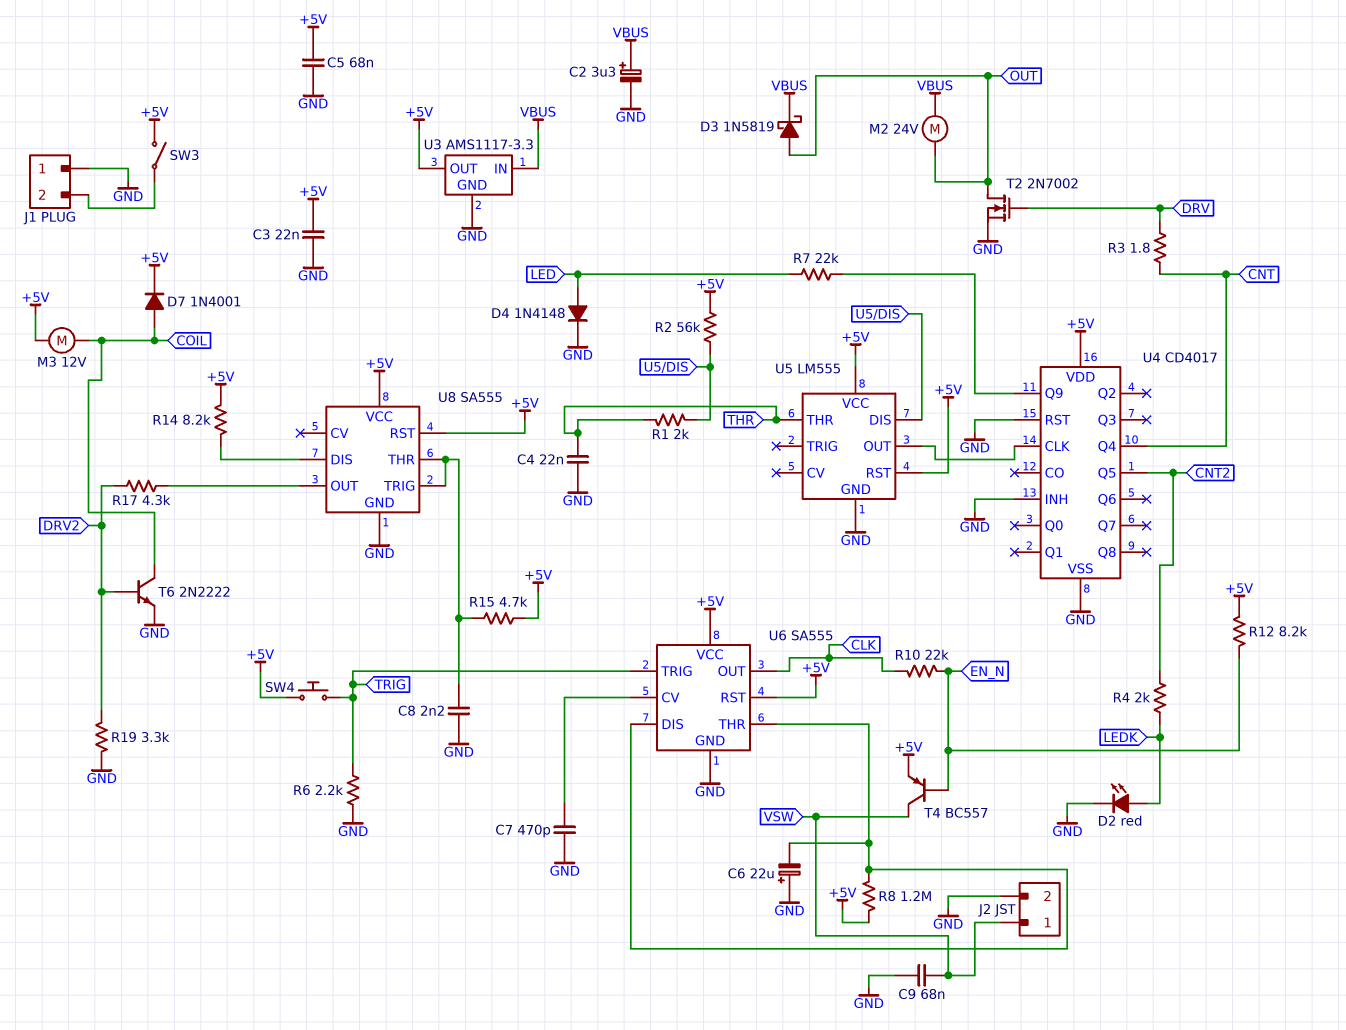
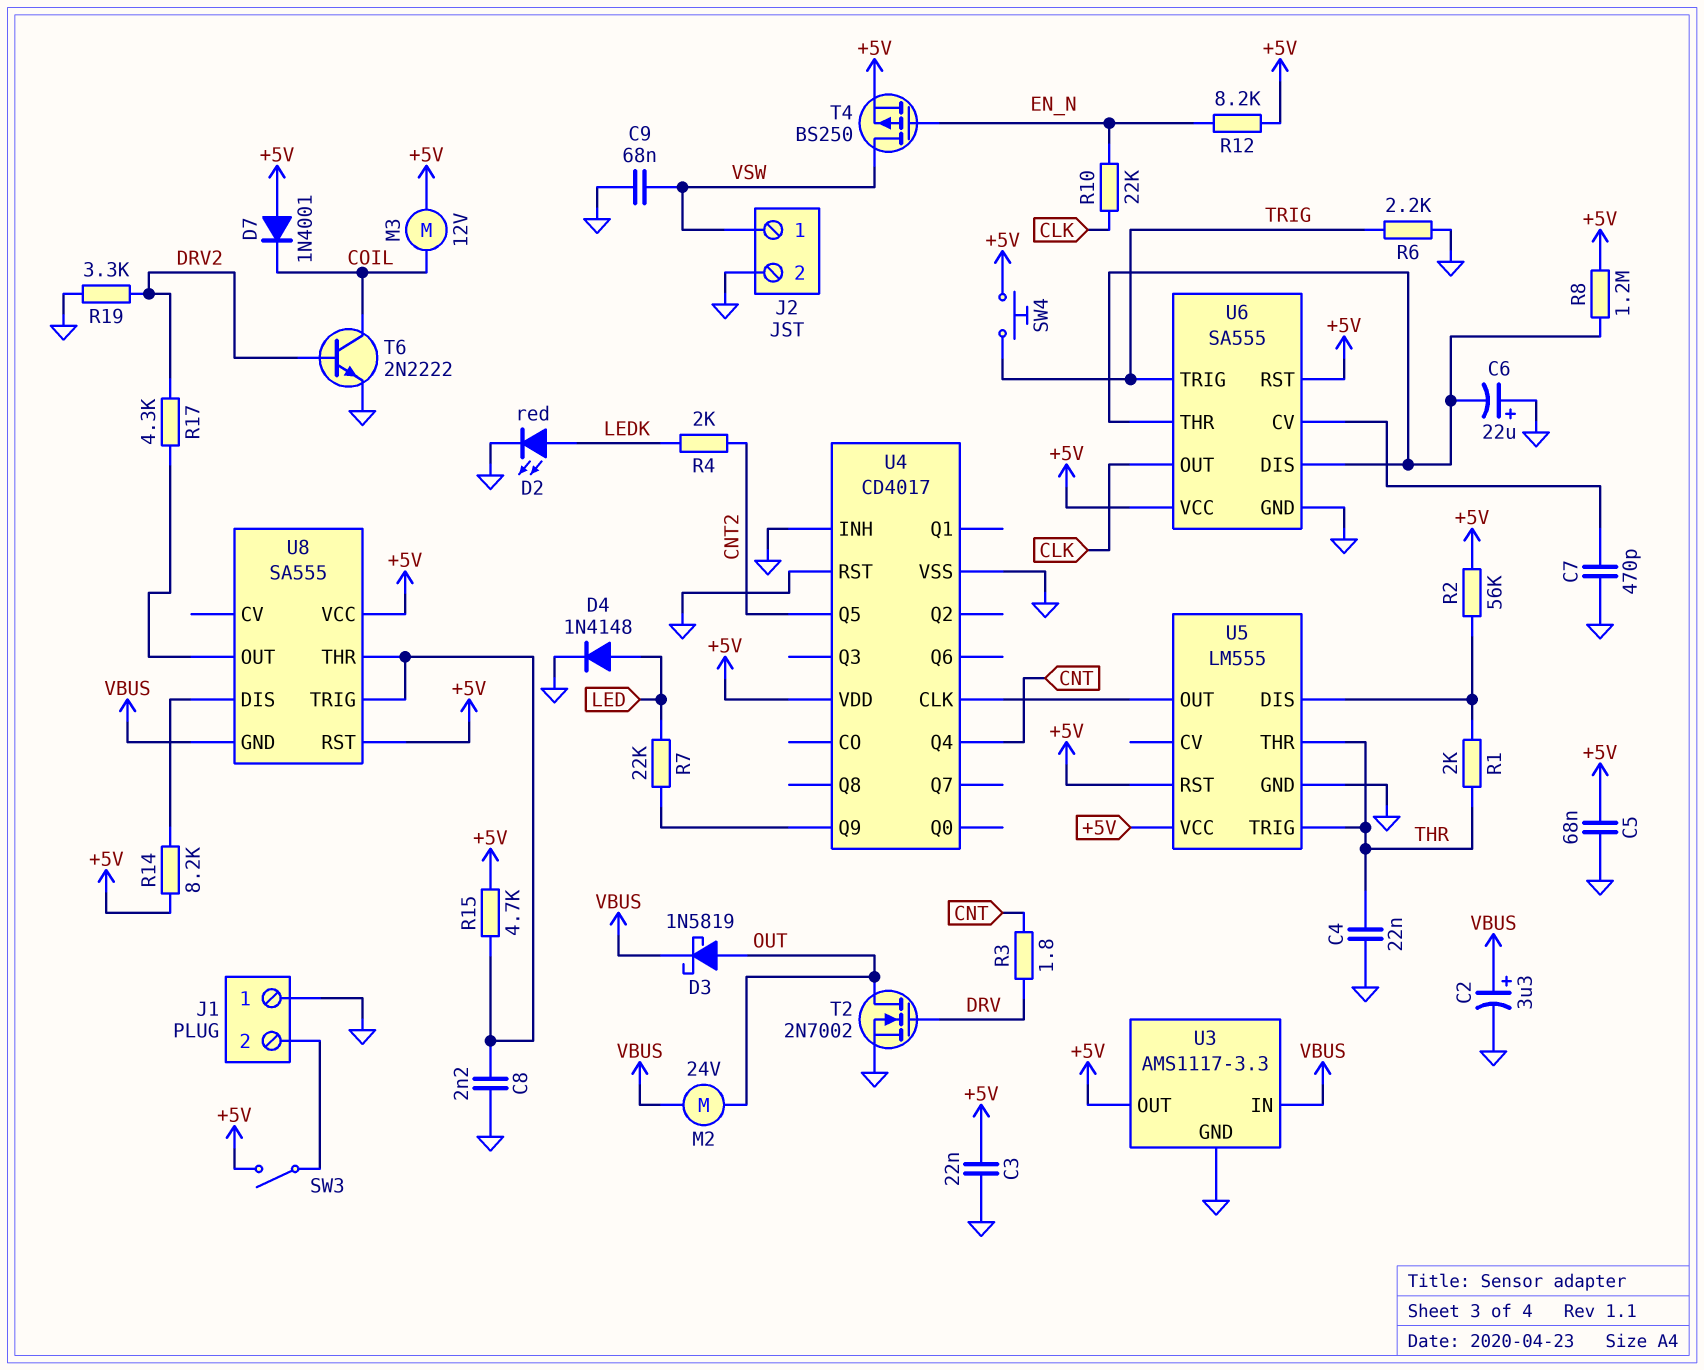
D7: diode 1N4001 (A COIL, K +5V) -> diode 1N4001 (A +5V, K COIL)
T4: PNP BC557 (B EN_N, C VSW, E +5V) -> PMOS BS250 (G EN_N, D VSW, S +5V)
U5 pin TRIG: none -> THR
U8 pin GND: GND -> VBUS

